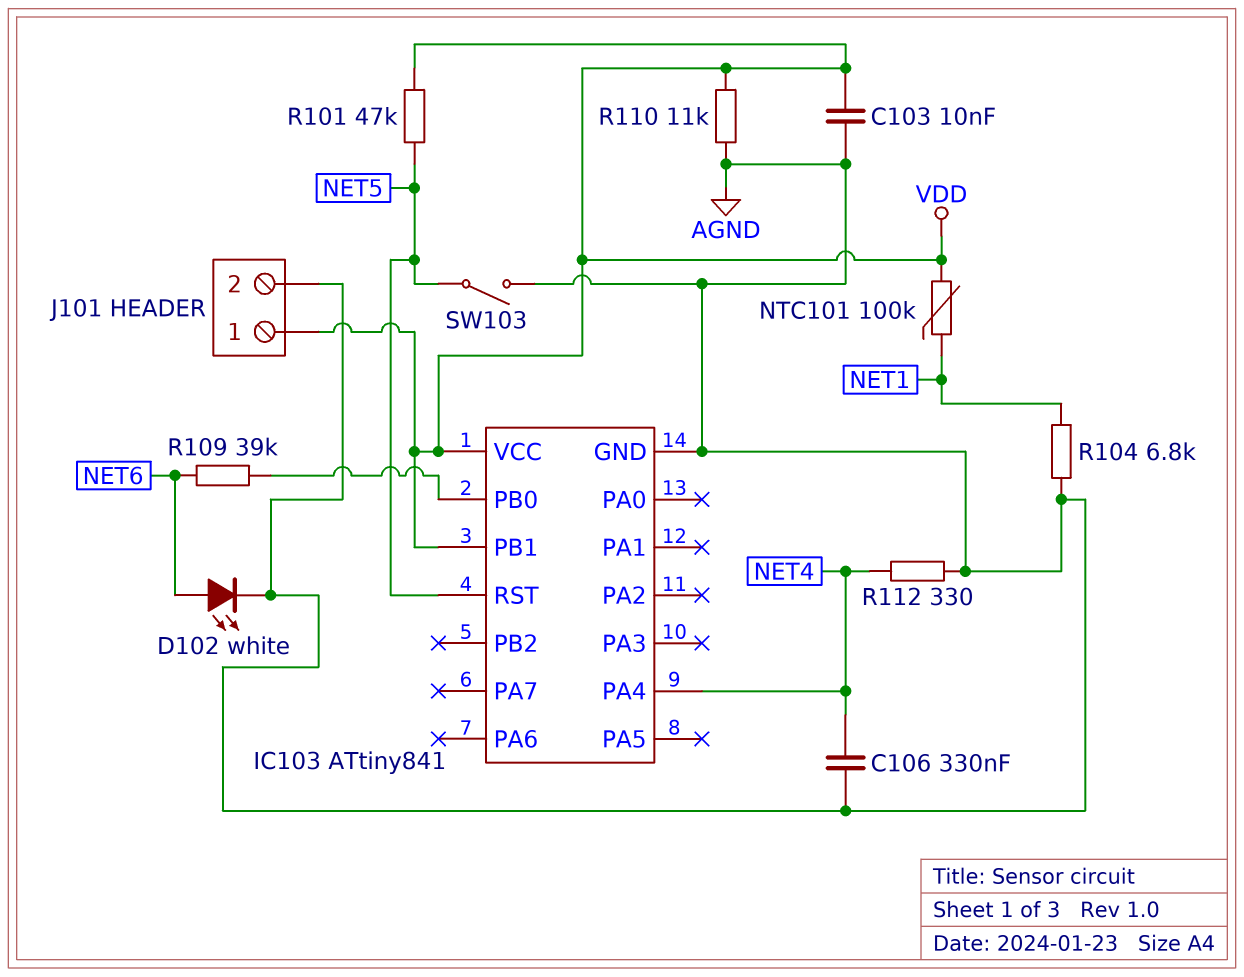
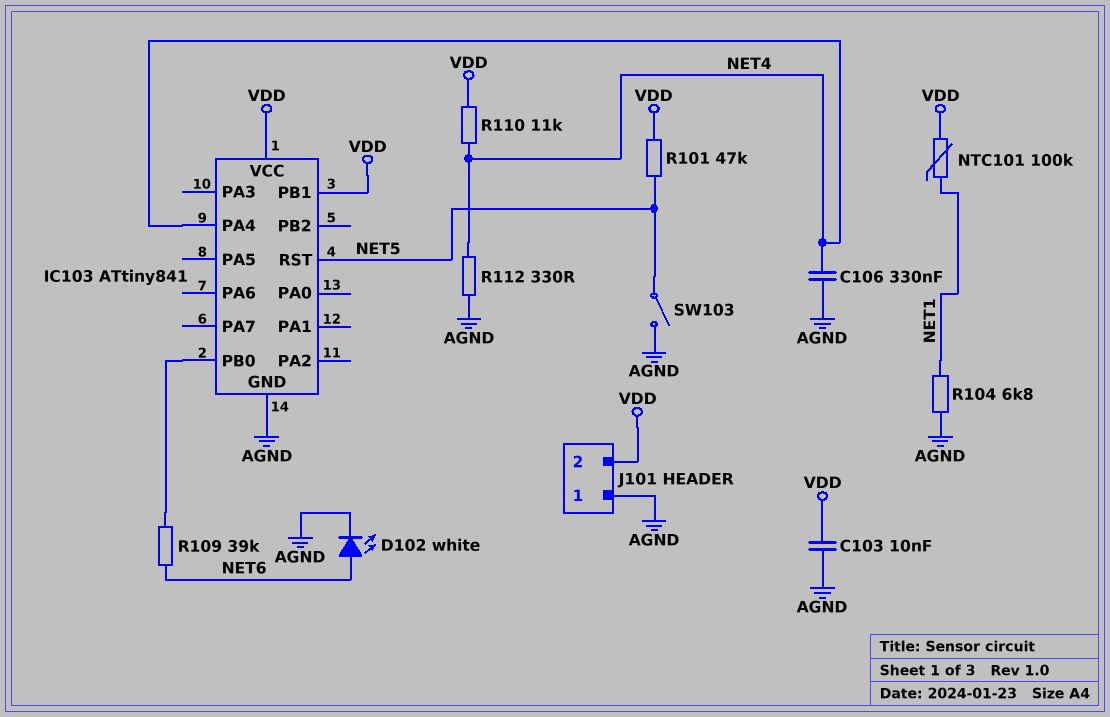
J101 pin 1: VDD -> AGND
J101 pin 2: AGND -> VDD
R110: 11k (AGND, VDD) -> 11k (NET4, VDD)

